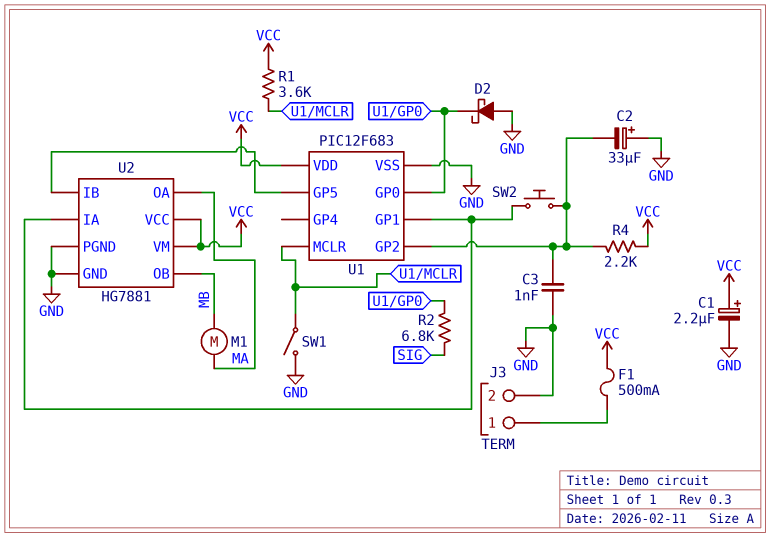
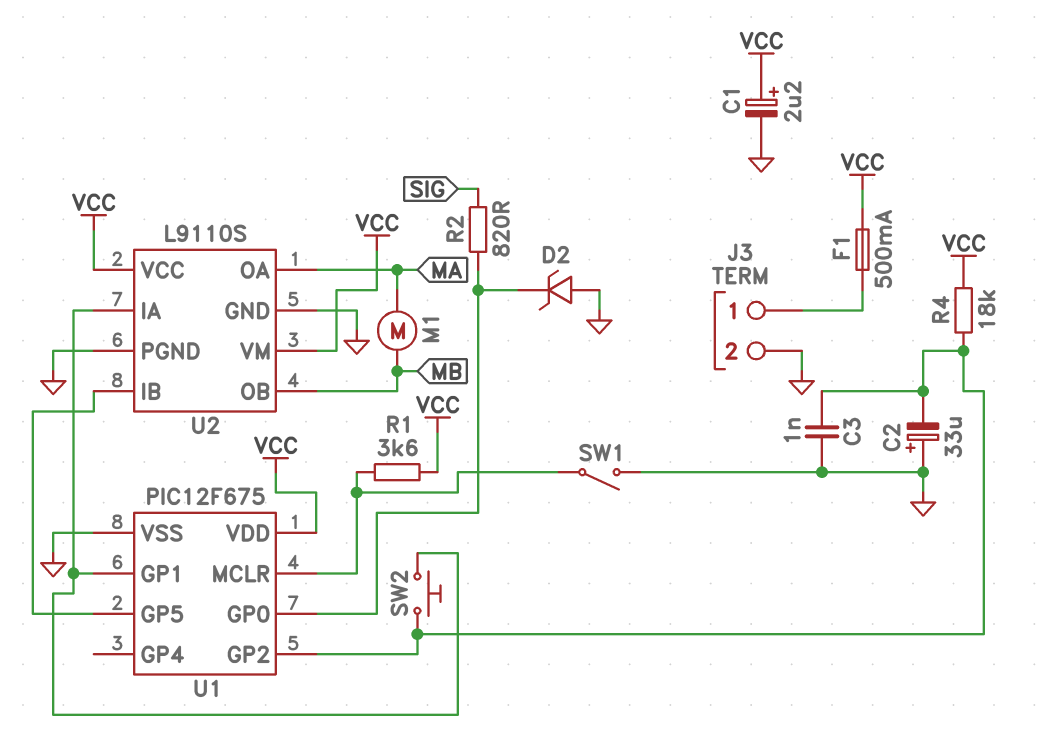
D2: schottky (A GND, K U1/GP0) -> zener (A GND, K U1/GP0)
R2: 6.8k (SIG, U1/GP0) -> 820 (SIG, U1/GP0)
R4: 2.2k (U1/GP2, VCC) -> 18k (U1/GP2, VCC)
U1: PIC12F683 -> PIC12F675
U2: HG7881 -> L9110S

